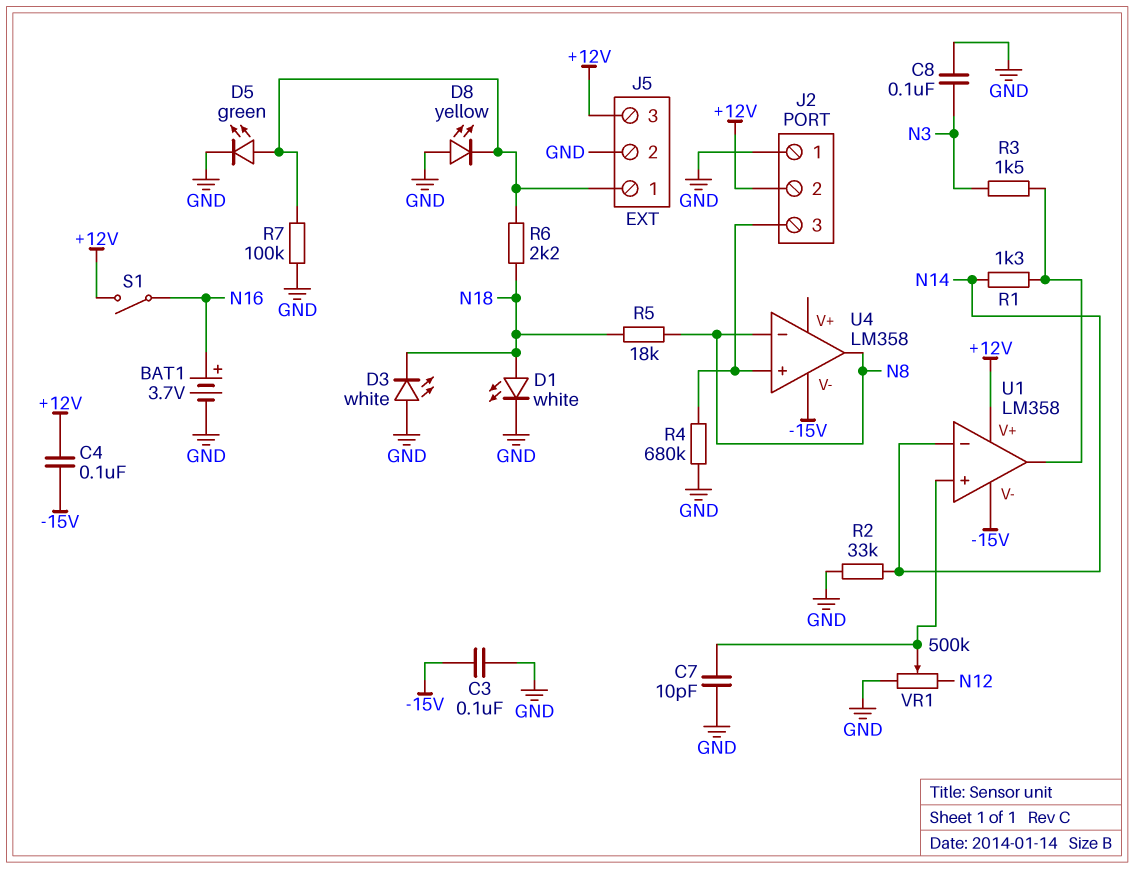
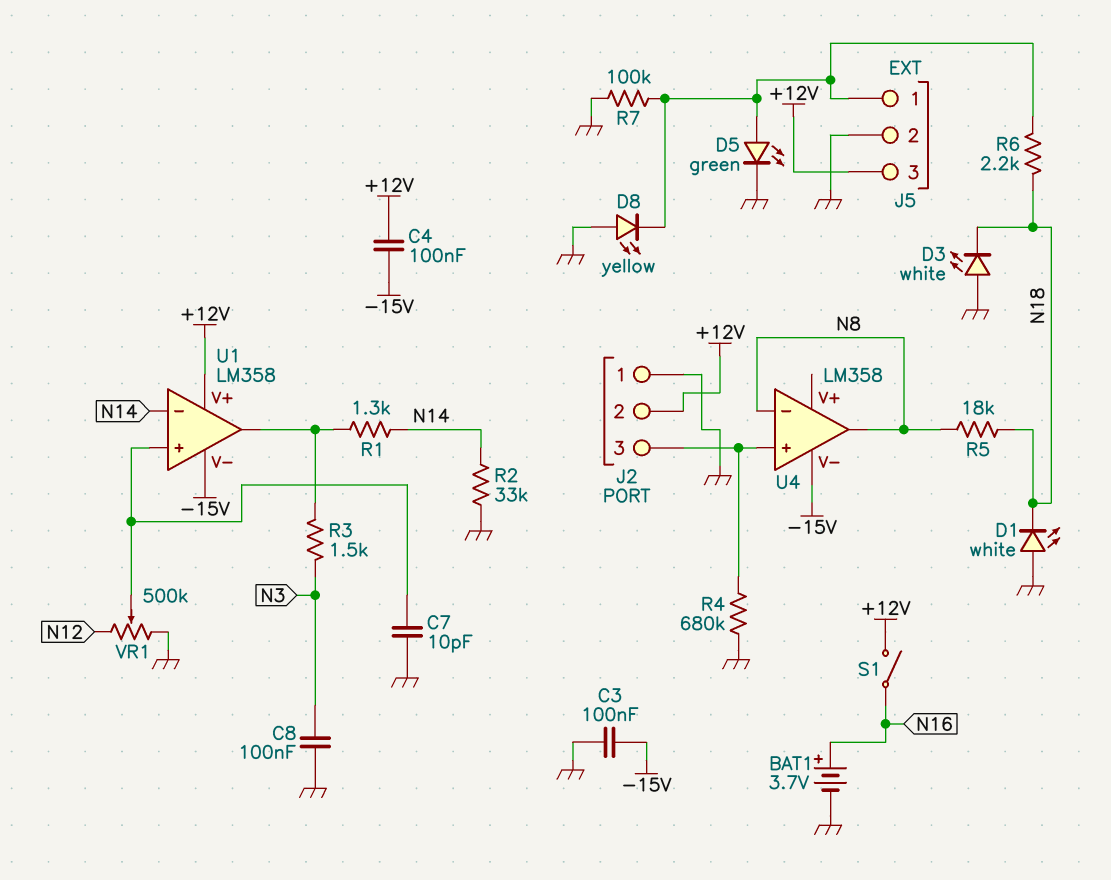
D1: LED white (A N18, K GND) -> LED white (A GND, K N18)

